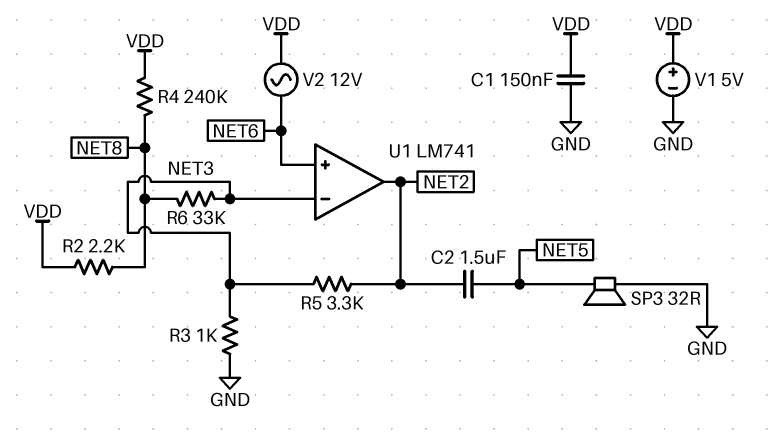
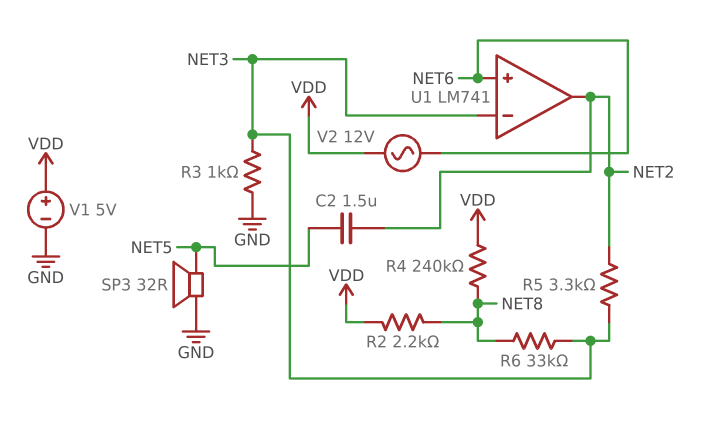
C1: 150nF (GND, VDD) -> none

